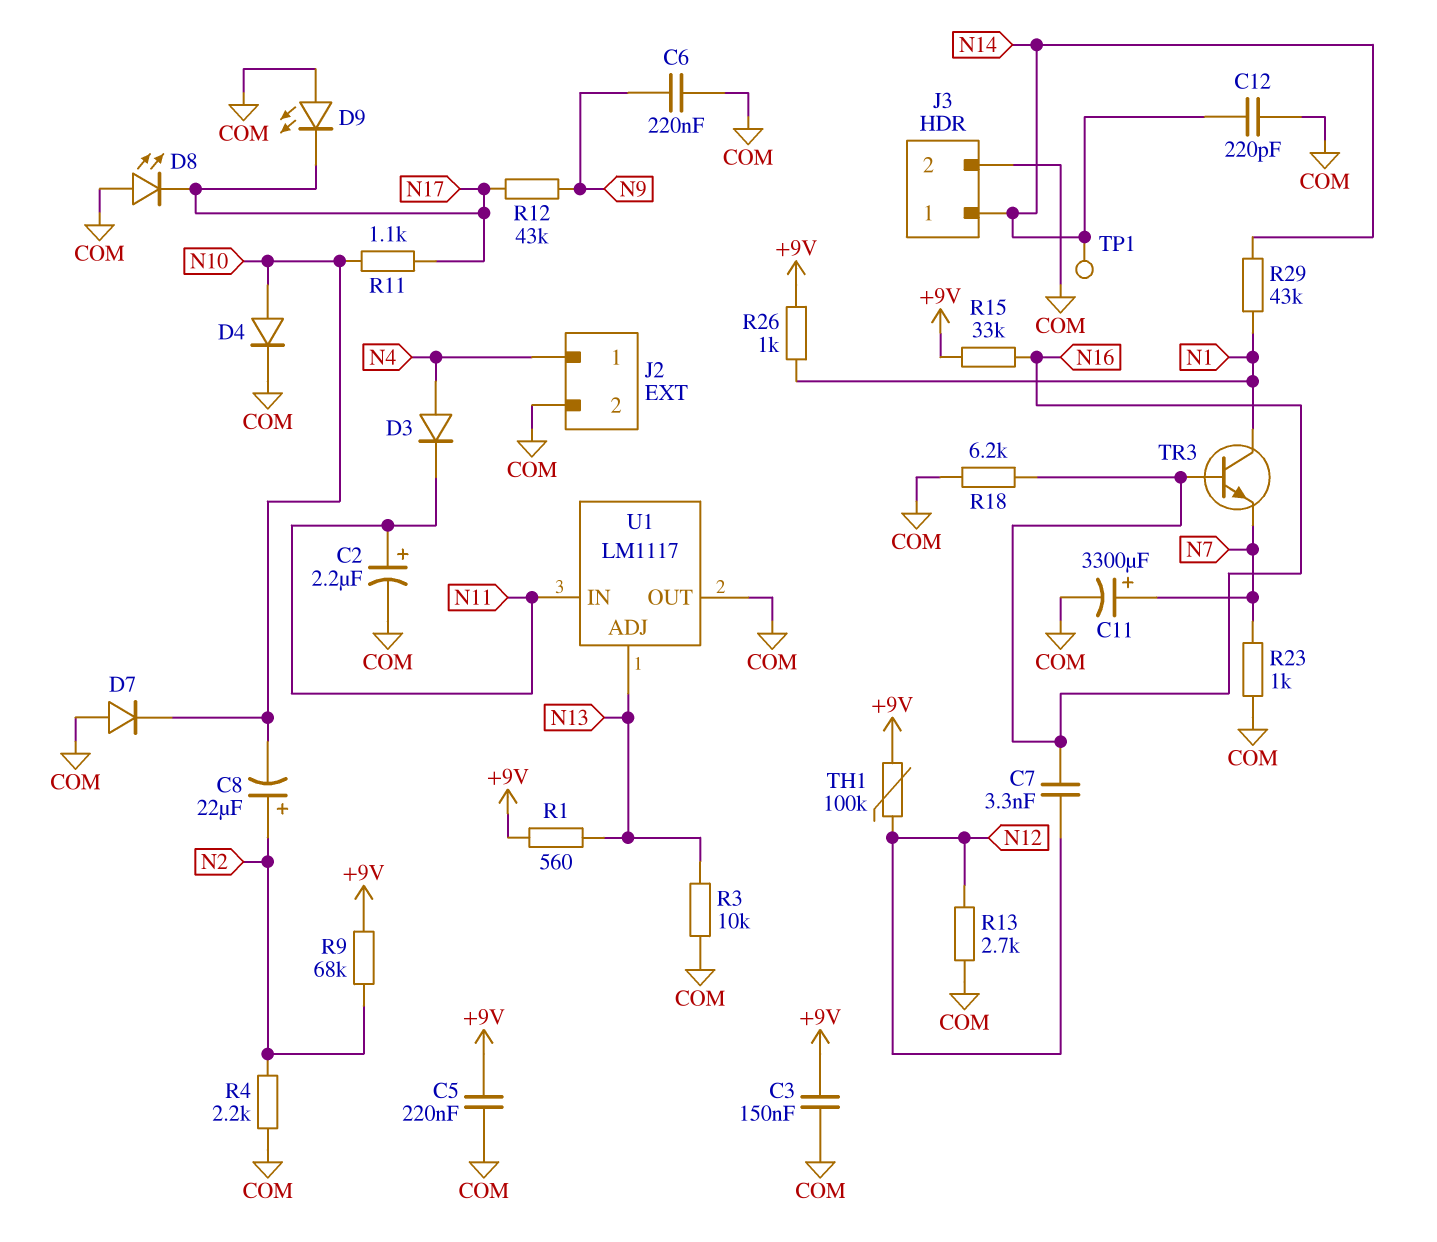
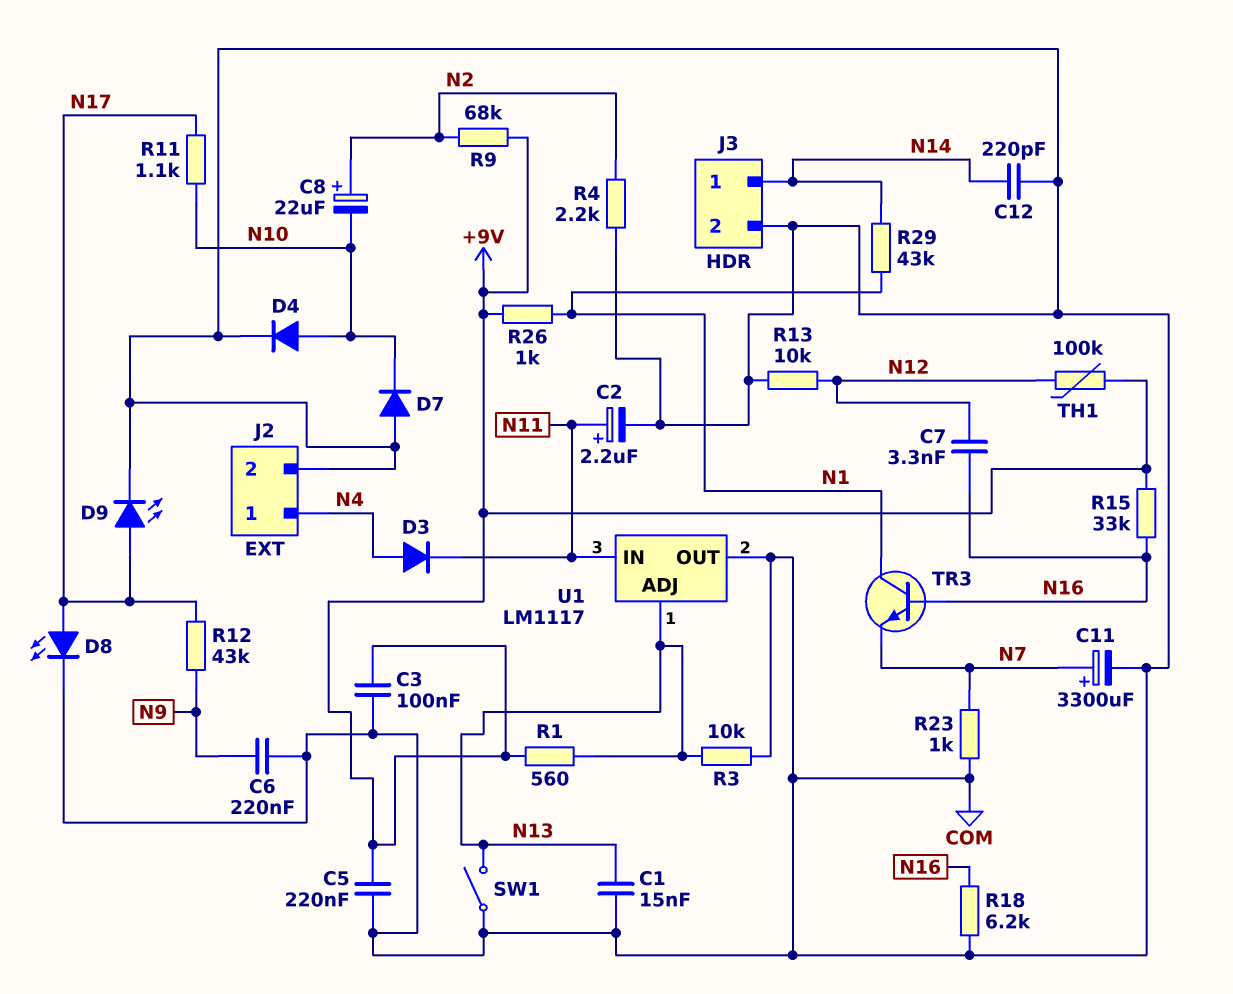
C1: none -> 15nF (COM, N13)
C3: 150nF (+9V, COM) -> 100nF (+9V, COM)
D8: LED (A COM, K N17) -> LED (A N17, K COM)
D9: LED (A COM, K N17) -> LED (A N17, K COM)
R13: 2.7k (COM, N12) -> 10k (COM, N12)
SW1: none -> switch (COM, N13)
TP1: test point (N14) -> none

